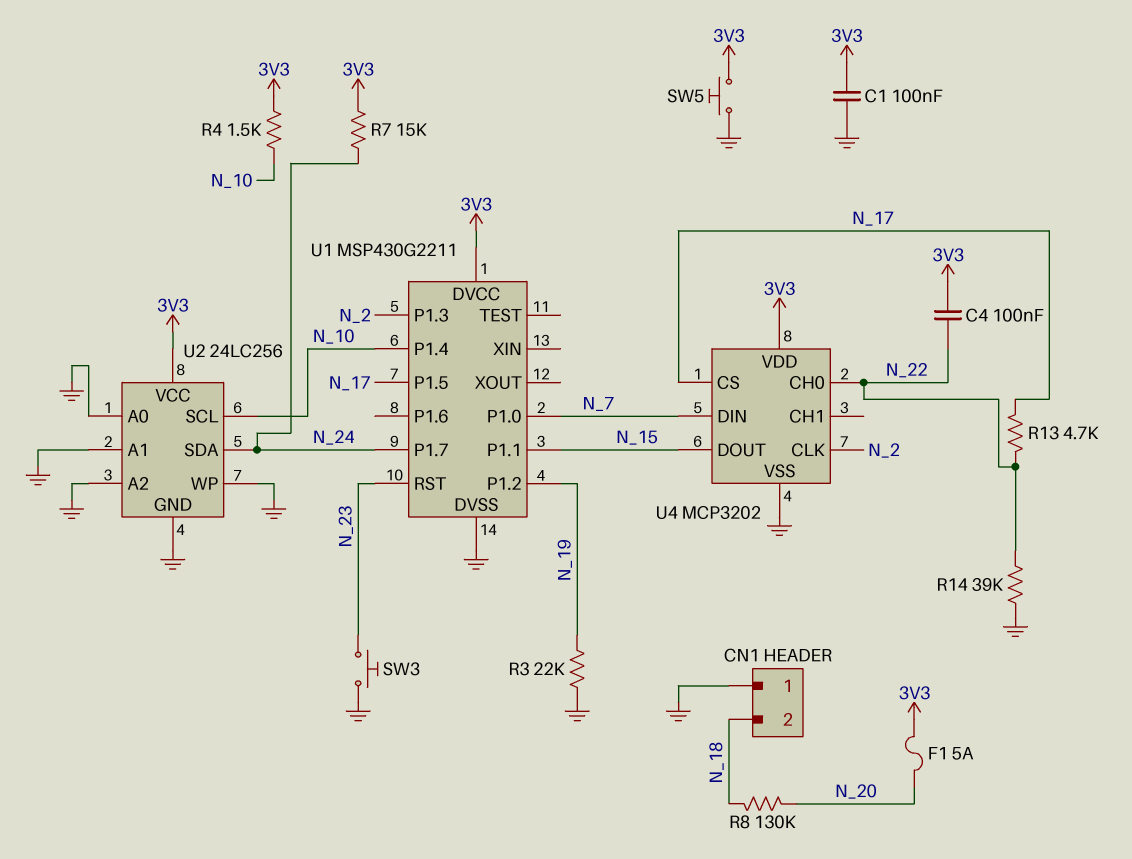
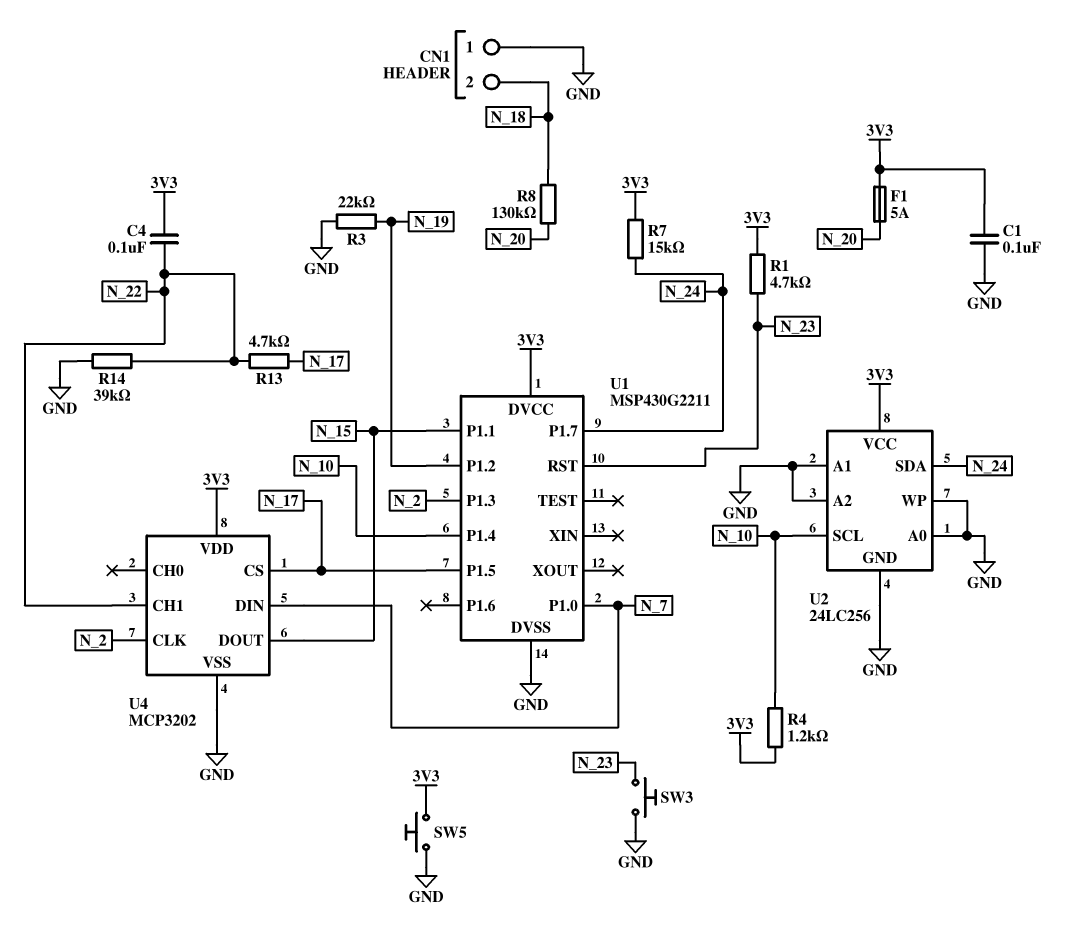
R1: none -> 4.7k (3V3, N_23)
R4: 1.5k (3V3, N_10) -> 1.2k (3V3, N_10)
U4 pin CH0: N_22 -> none
U4 pin CH1: none -> N_22

